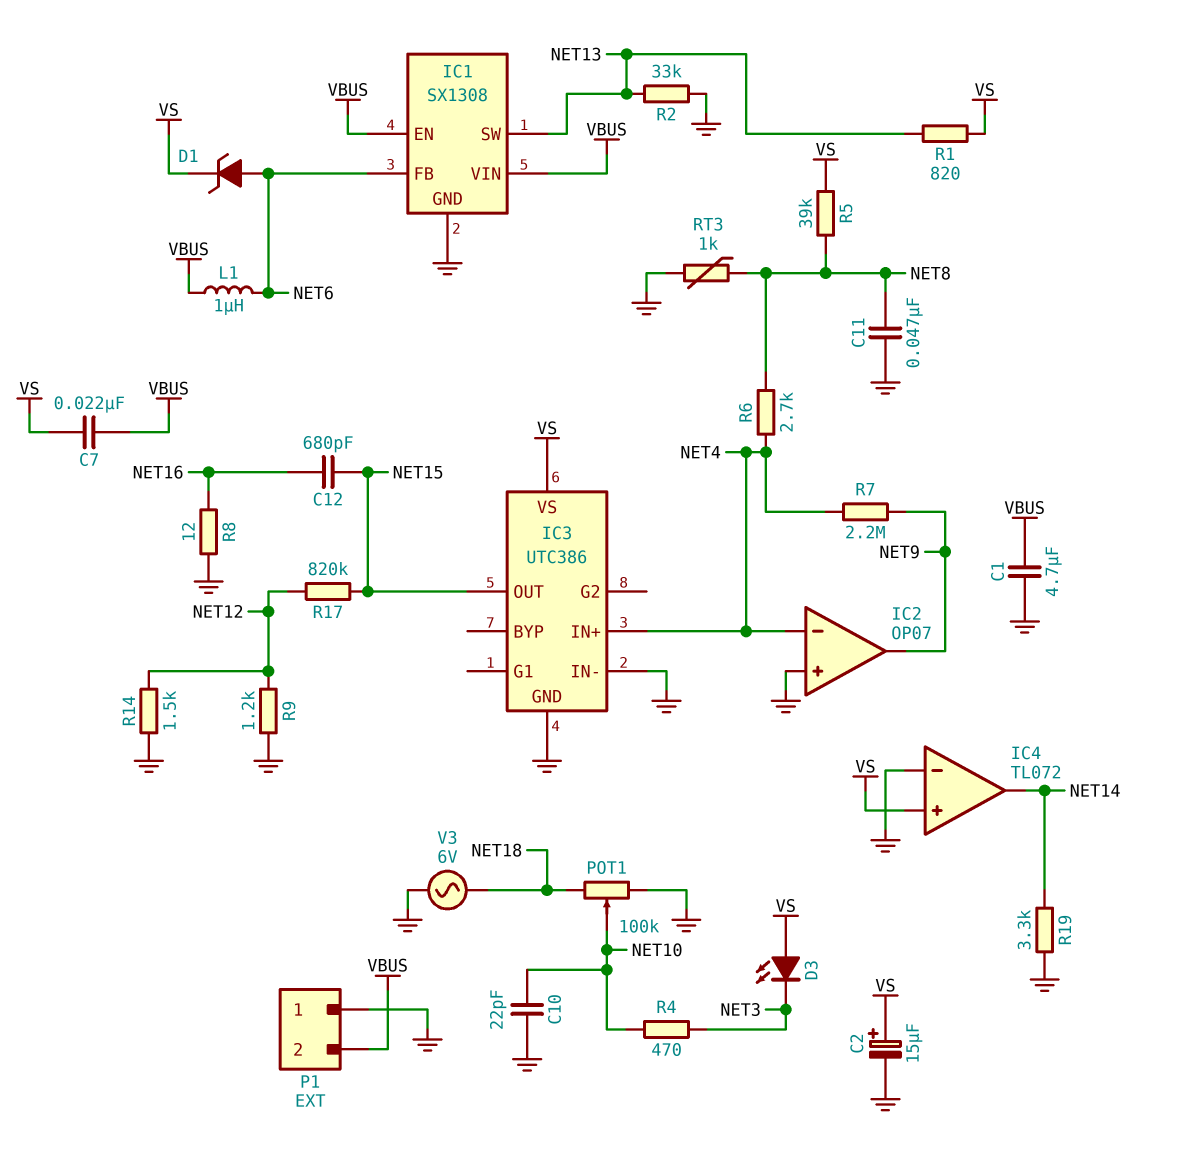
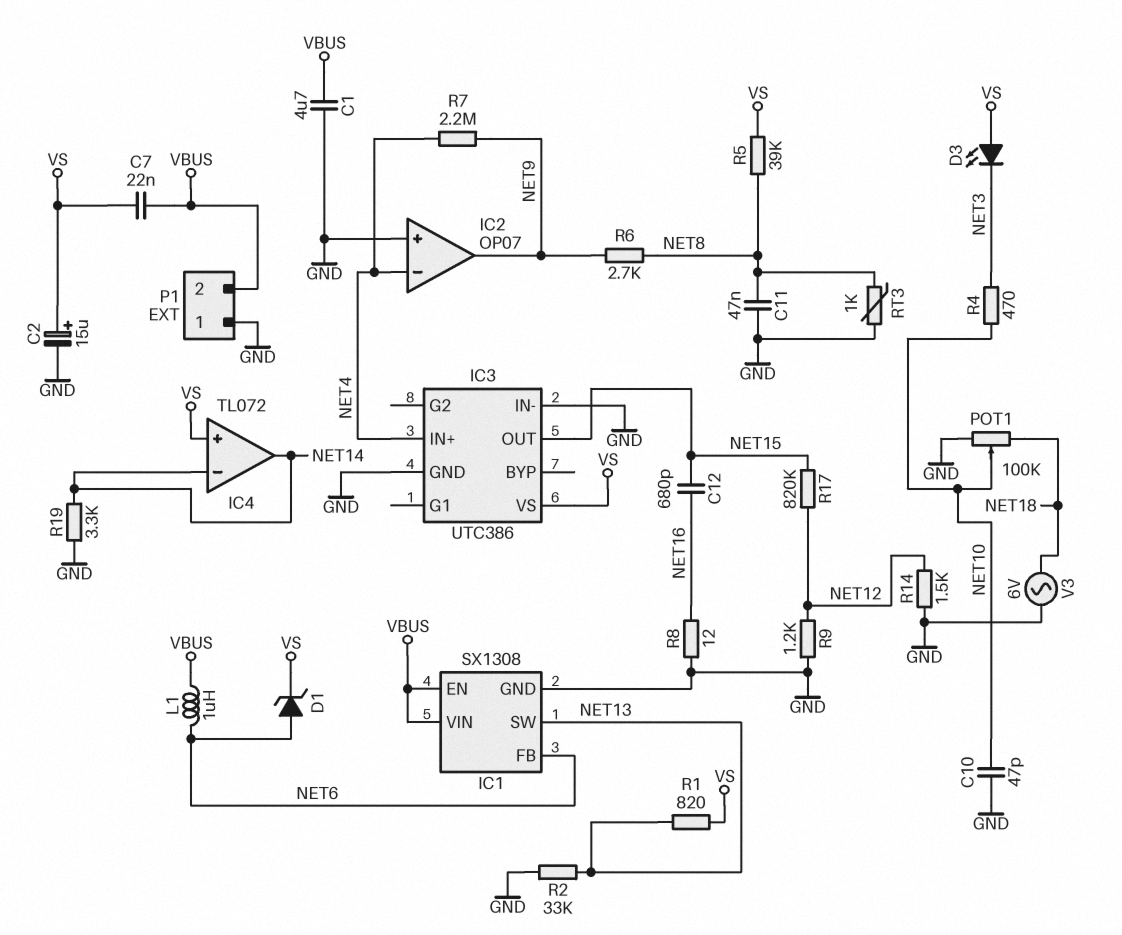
C10: 22pF (GND, NET10) -> 47pF (GND, NET10)
IC4 pin in-: GND -> NET14
R6: 2.7k (NET4, NET8) -> 2.7k (NET8, NET9)

